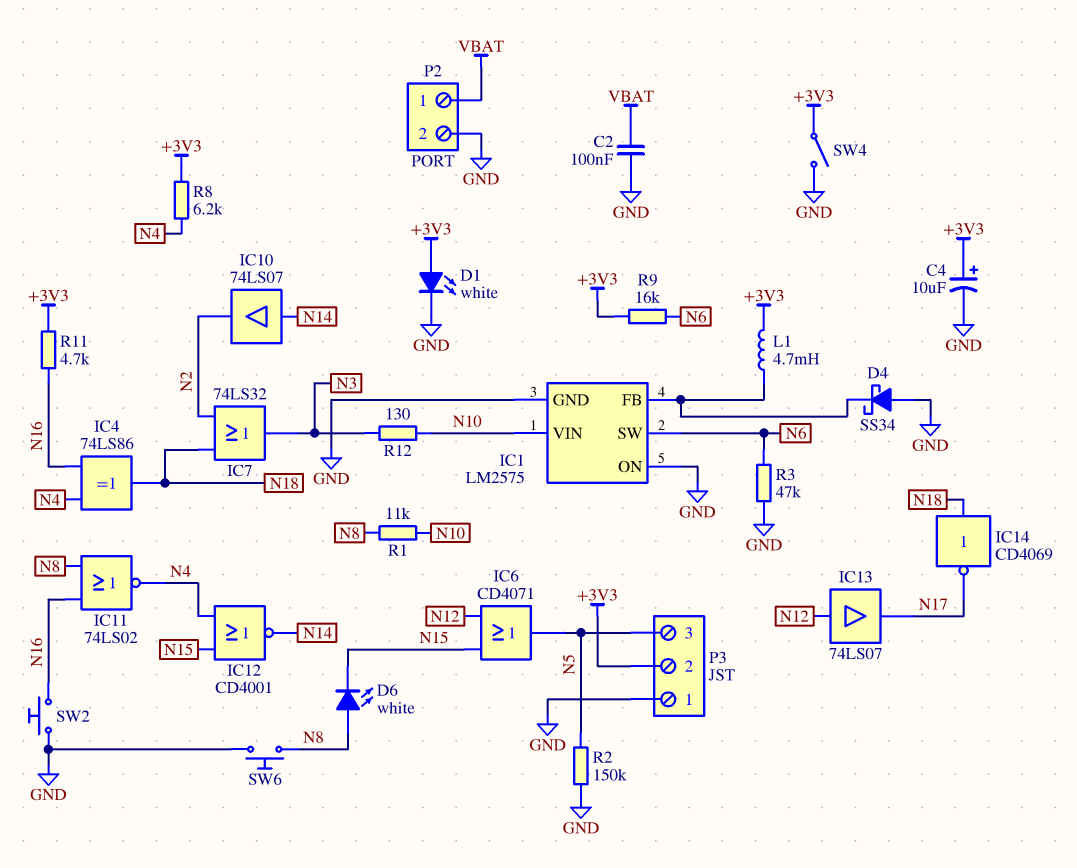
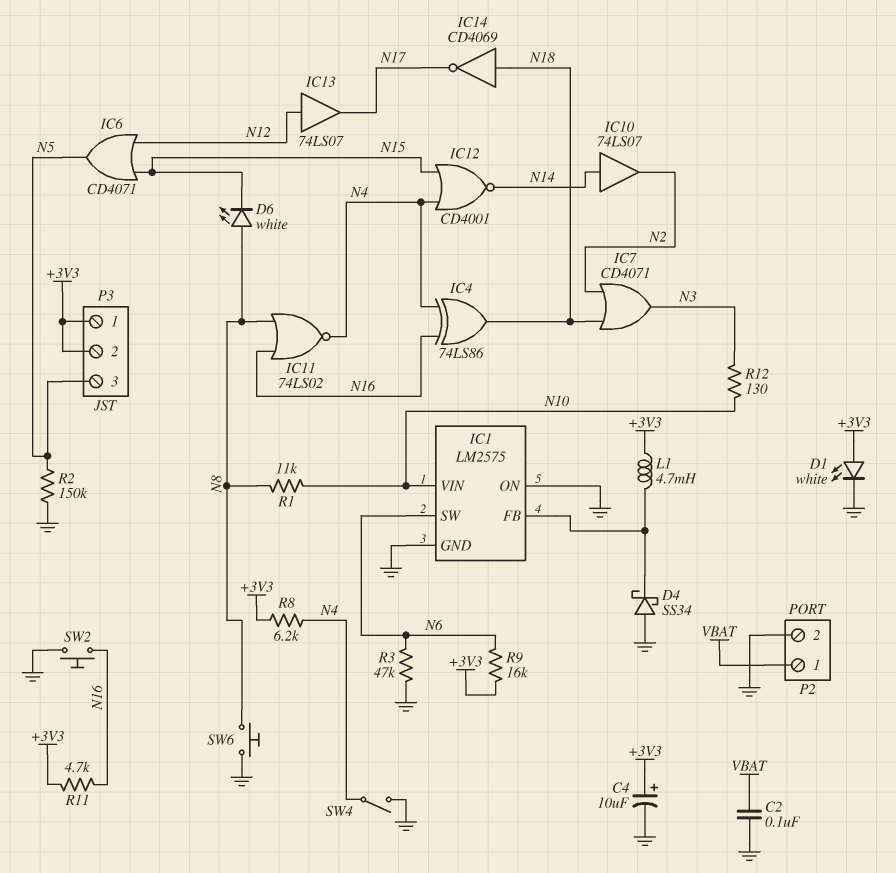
IC7: OR 74LS32 (in N2, in N18, out N3) -> OR CD4071 (in N2, in N18, out N3)
P3 pin 1: GND -> +3V3
SW4: switch (+3V3, GND) -> switch (GND, N4)

